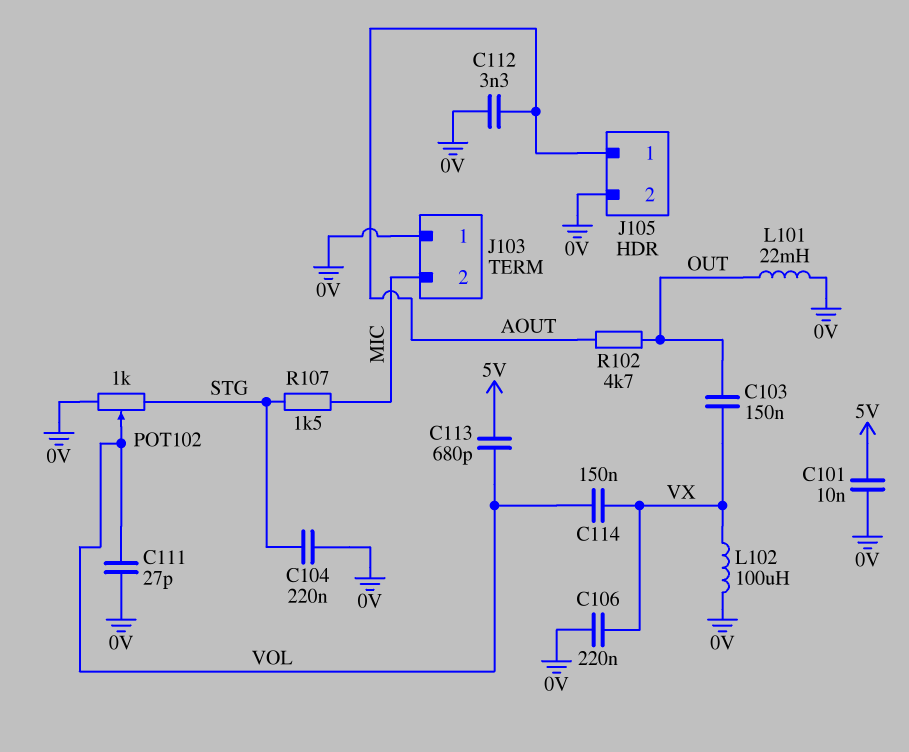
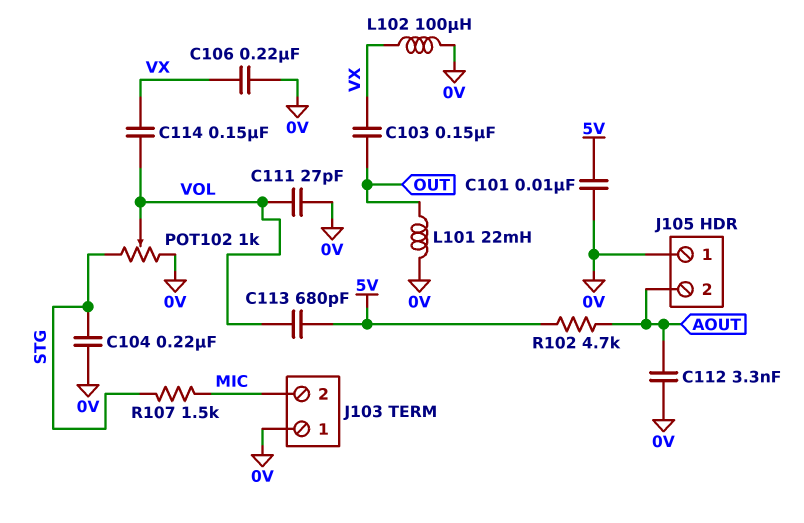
J105 pin 1: AOUT -> 0V
J105 pin 2: 0V -> AOUT
R102: 4.7k (AOUT, OUT) -> 4.7k (5V, AOUT)

